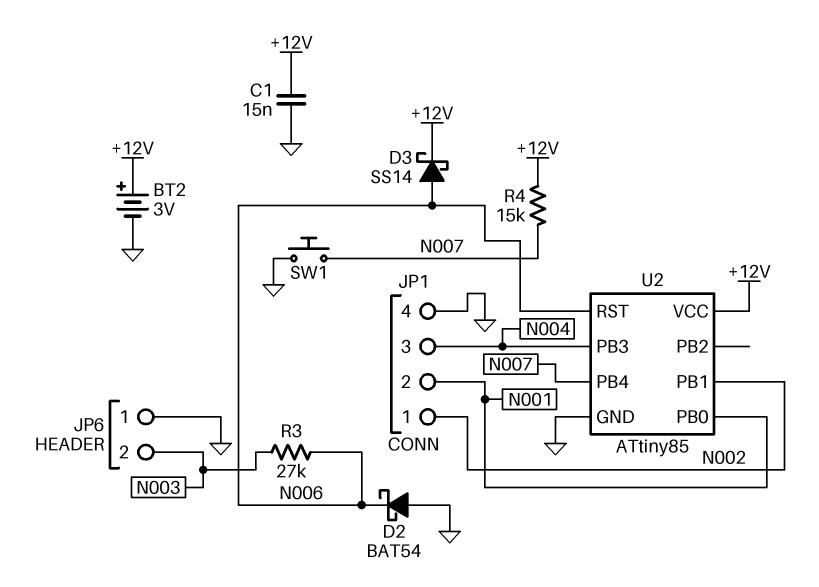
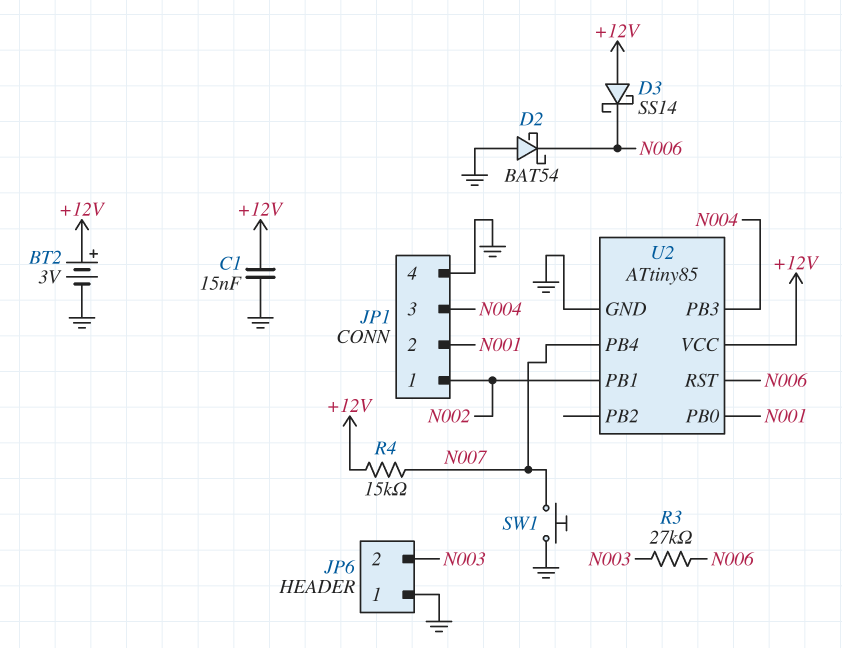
D3: schottky SS14 (A N006, K +12V) -> schottky SS14 (A +12V, K N006)

